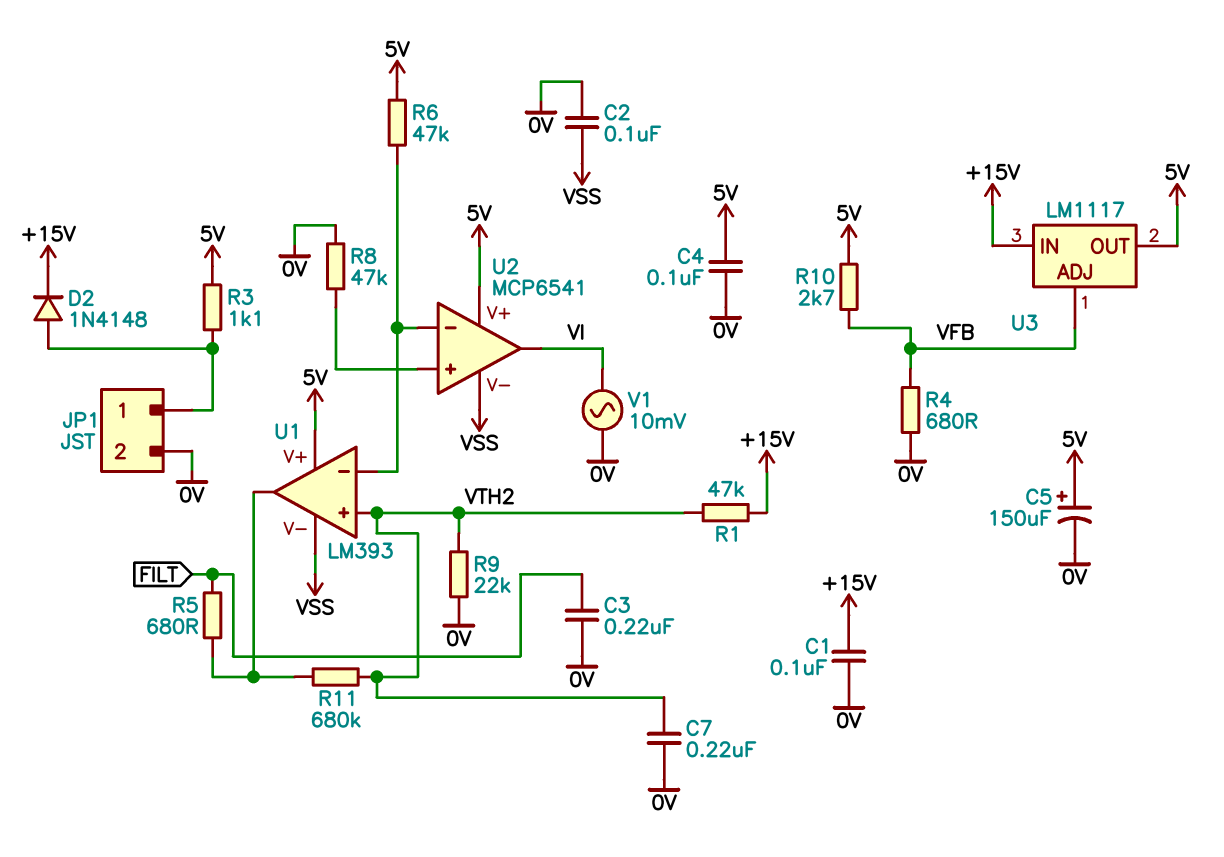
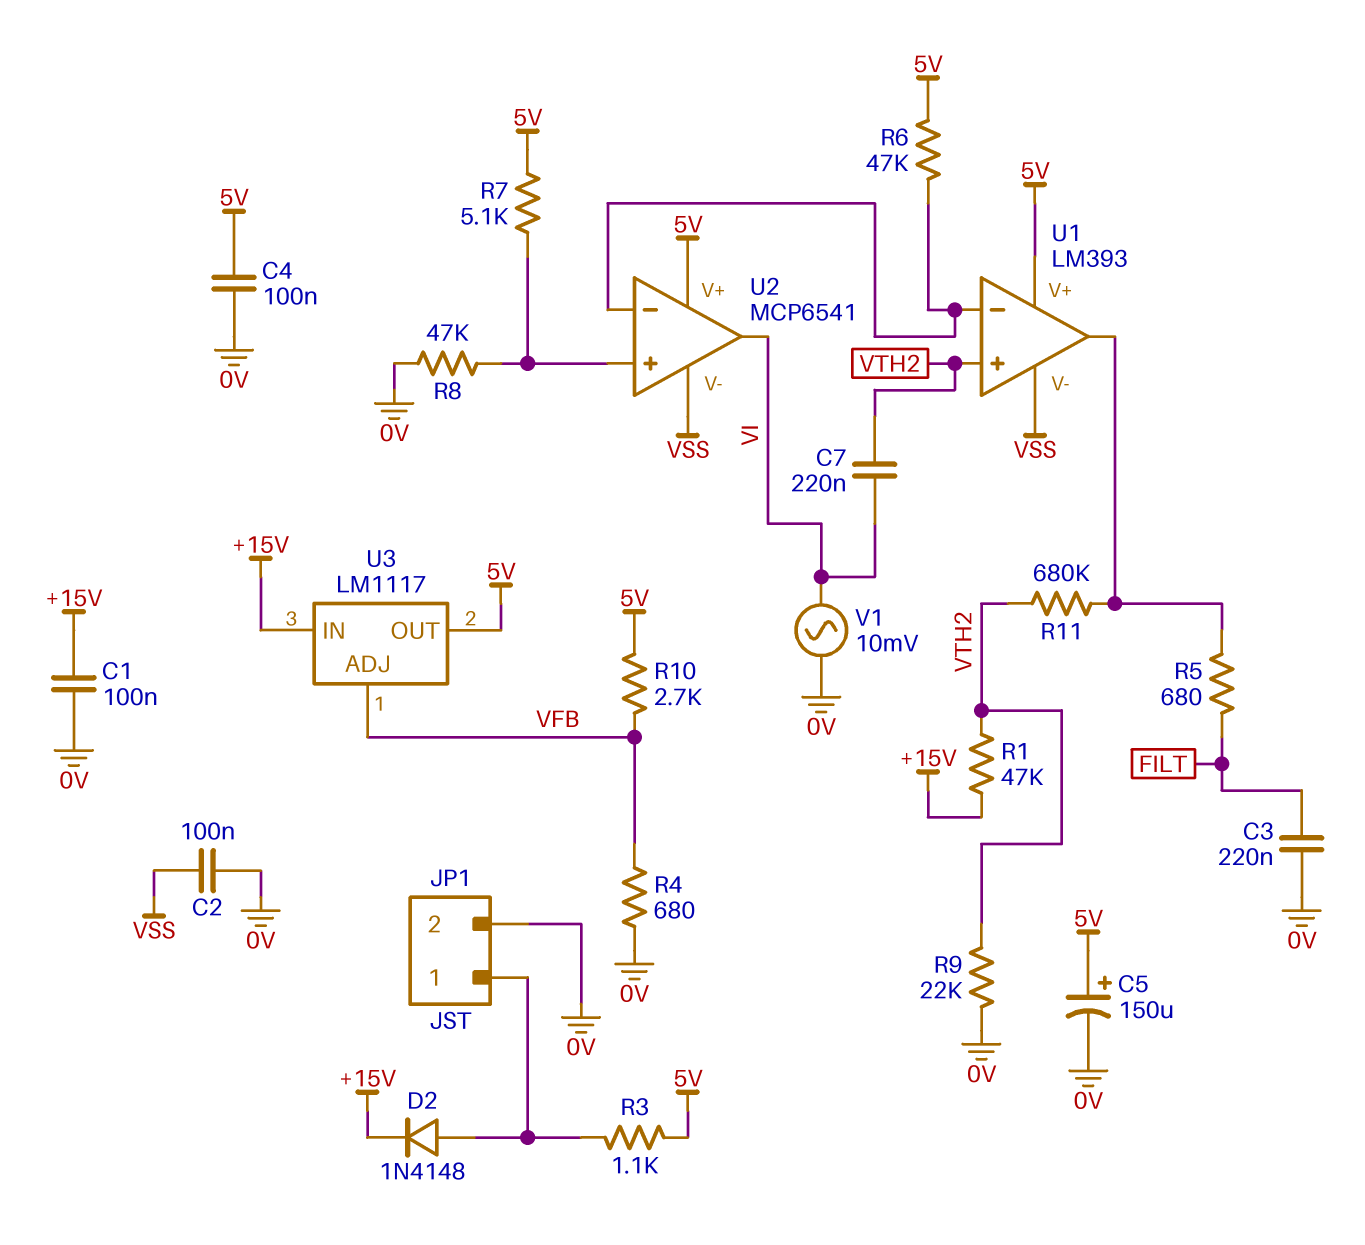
C7: 220nF (0V, VTH2) -> 220nF (VI, VTH2)
R7: none -> 5.1k (5V, U2/in+)

